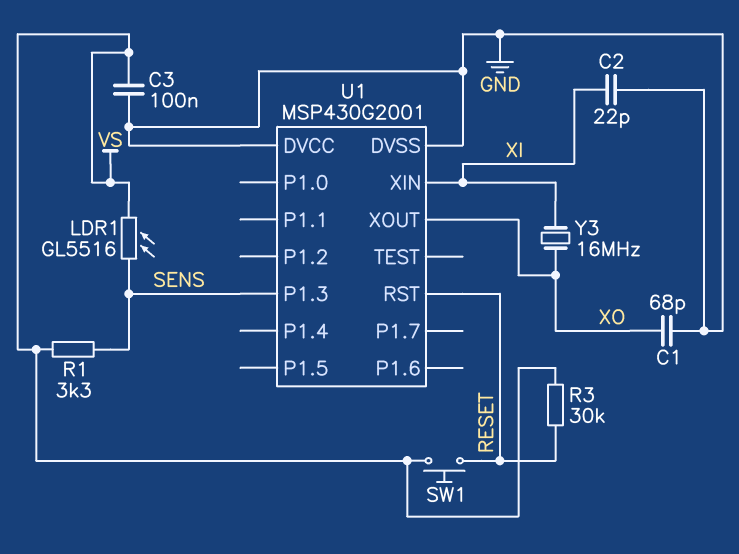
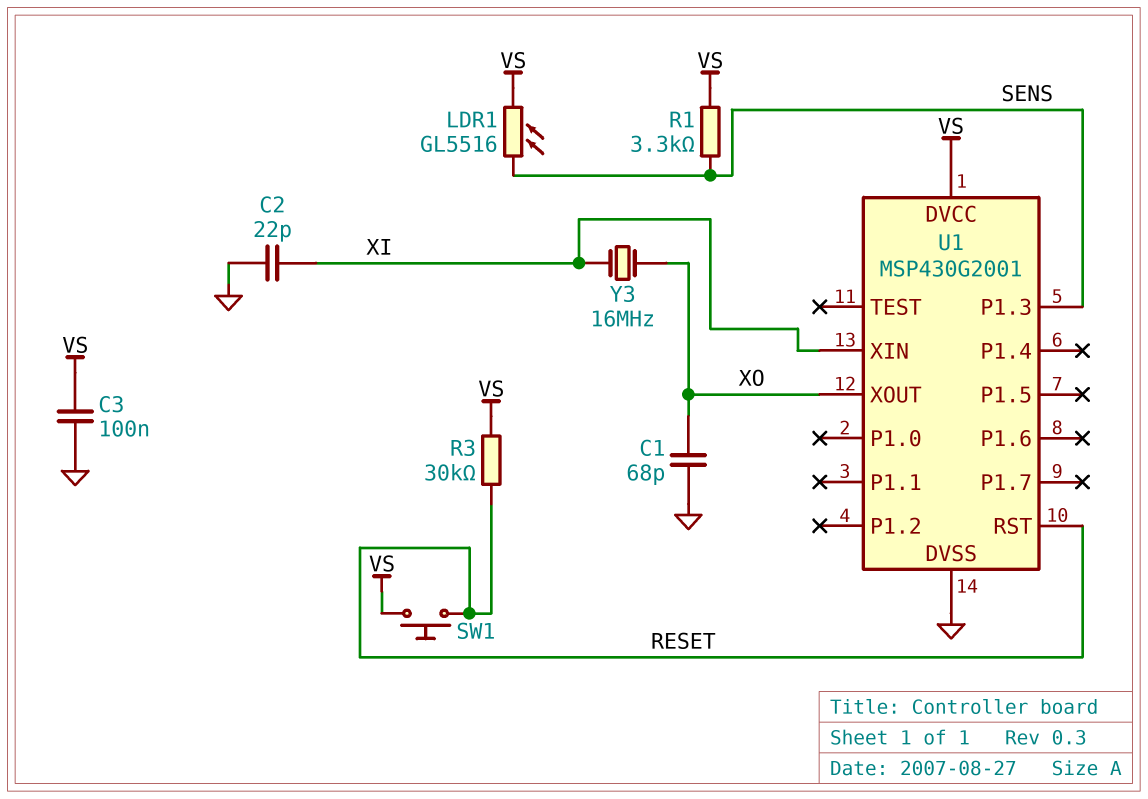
U1 pin DVCC: GND -> VS

